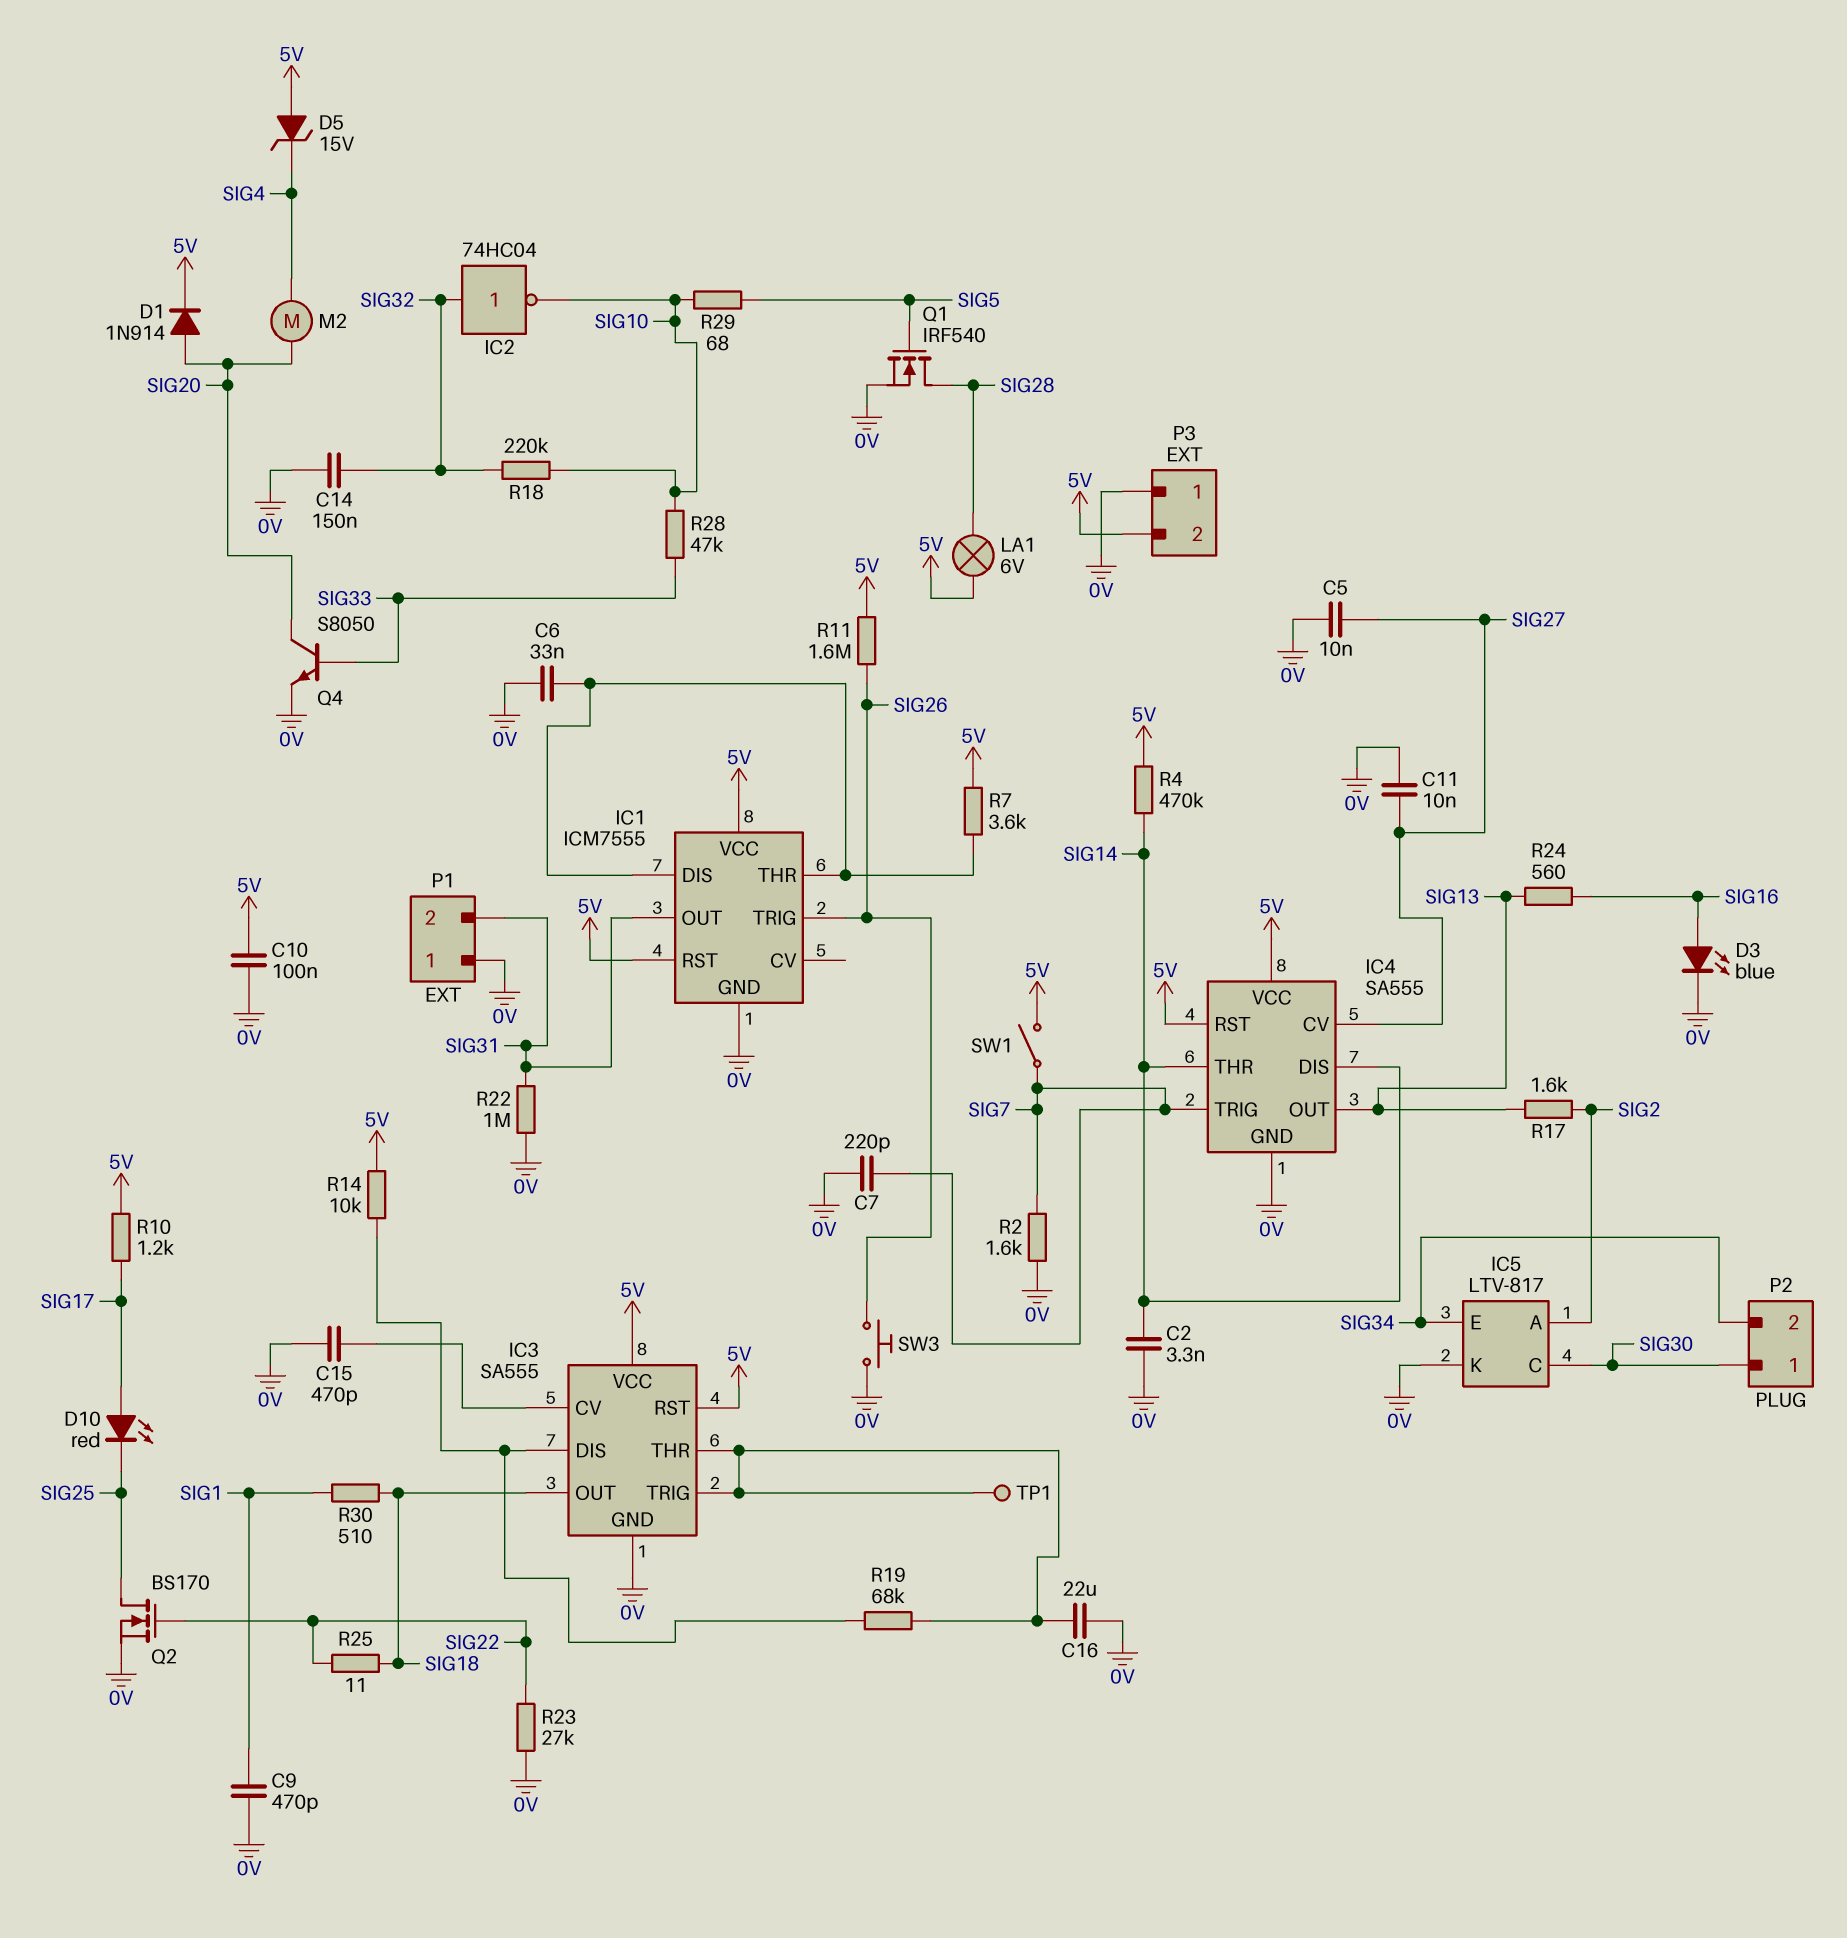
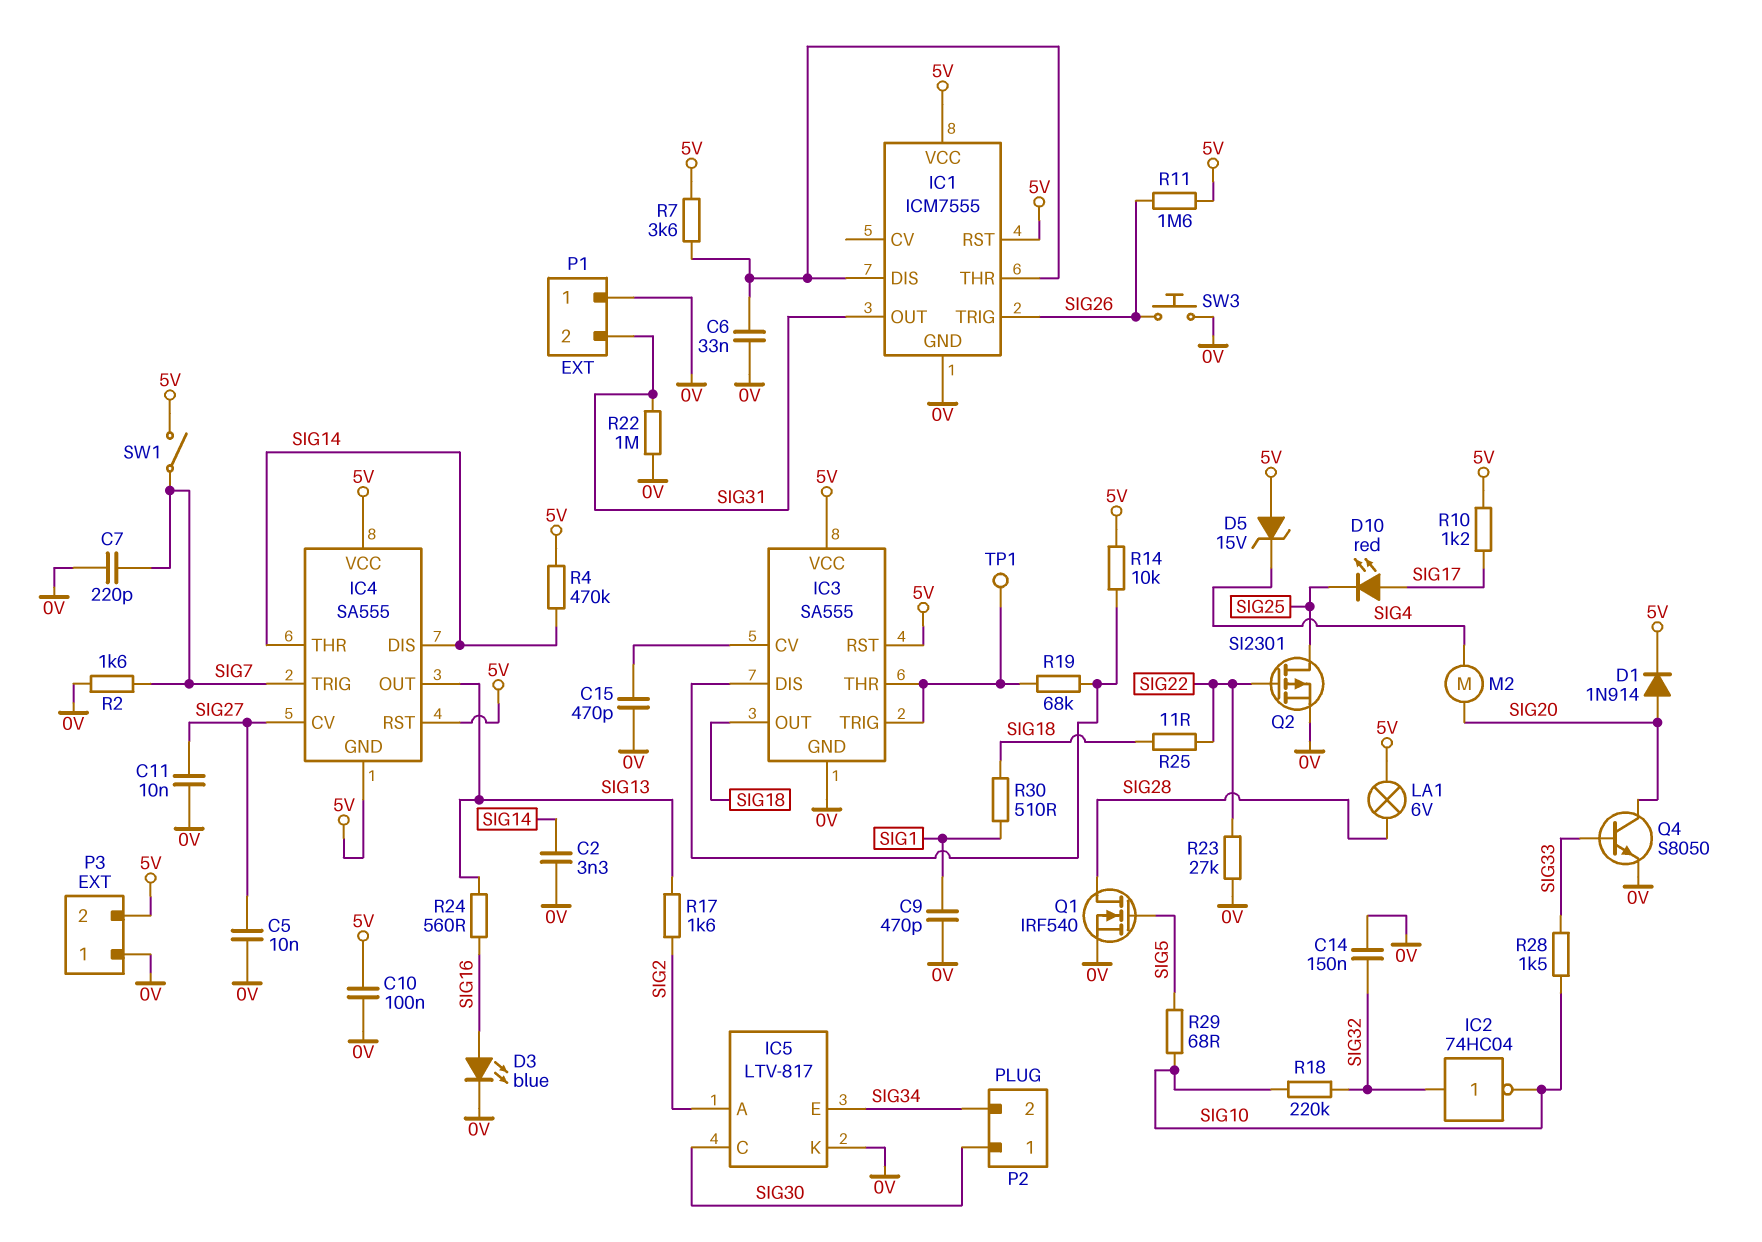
C16: 22uF (0V, IC3/THR) -> none
IC4 pin GND: 0V -> 5V
Q2: NMOS BS170 (G SIG22, D SIG25, S 0V) -> PMOS SI2301 (G SIG22, D SIG25, S 0V)
R28: 47k (SIG10, SIG33) -> 1.5k (SIG10, SIG33)

